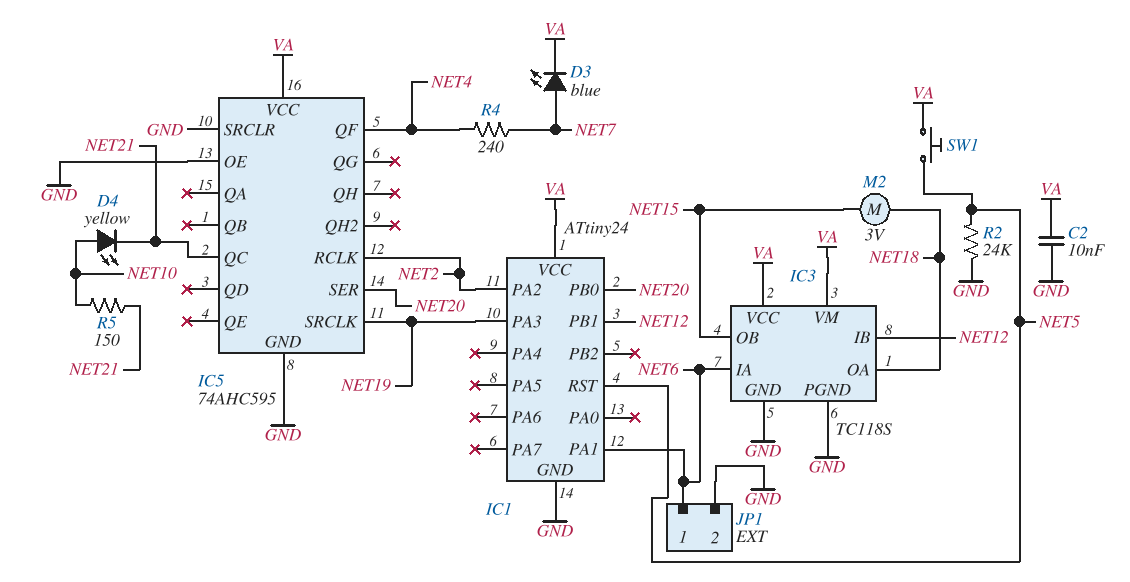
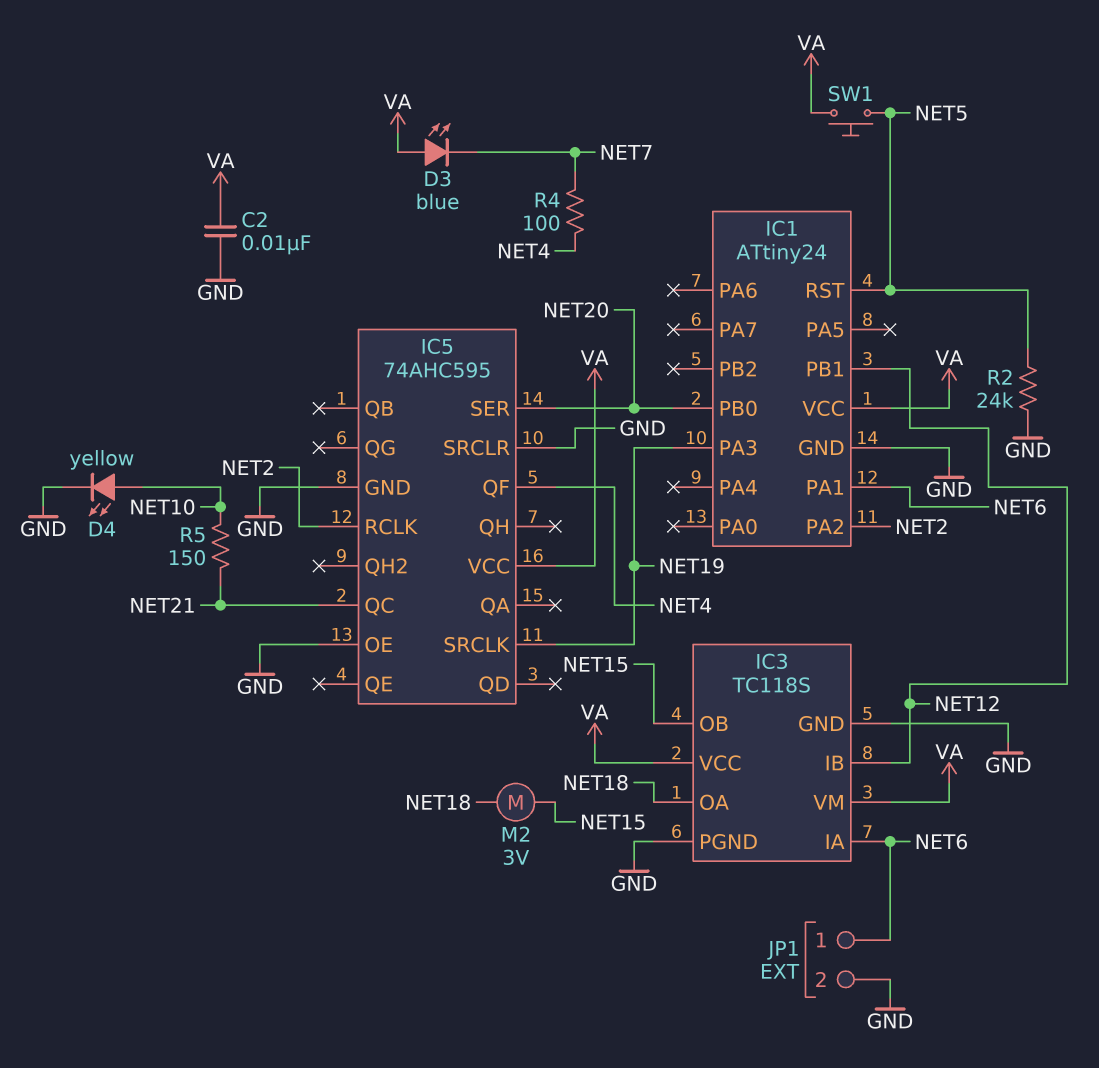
D3: LED blue (A NET7, K VA) -> LED blue (A VA, K NET7)
D4: LED yellow (A NET10, K NET21) -> LED yellow (A NET10, K GND)
R4: 240 (NET4, NET7) -> 100 (NET4, NET7)

